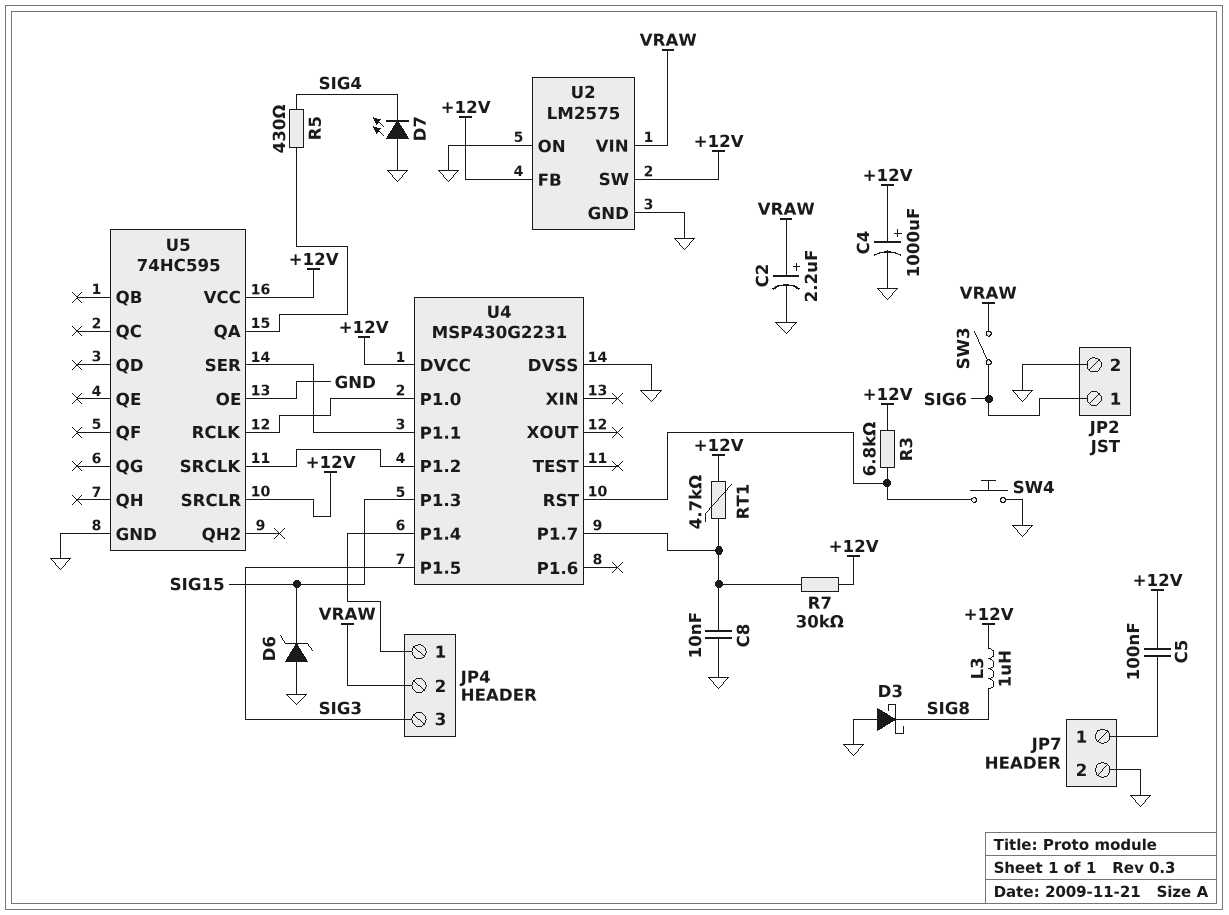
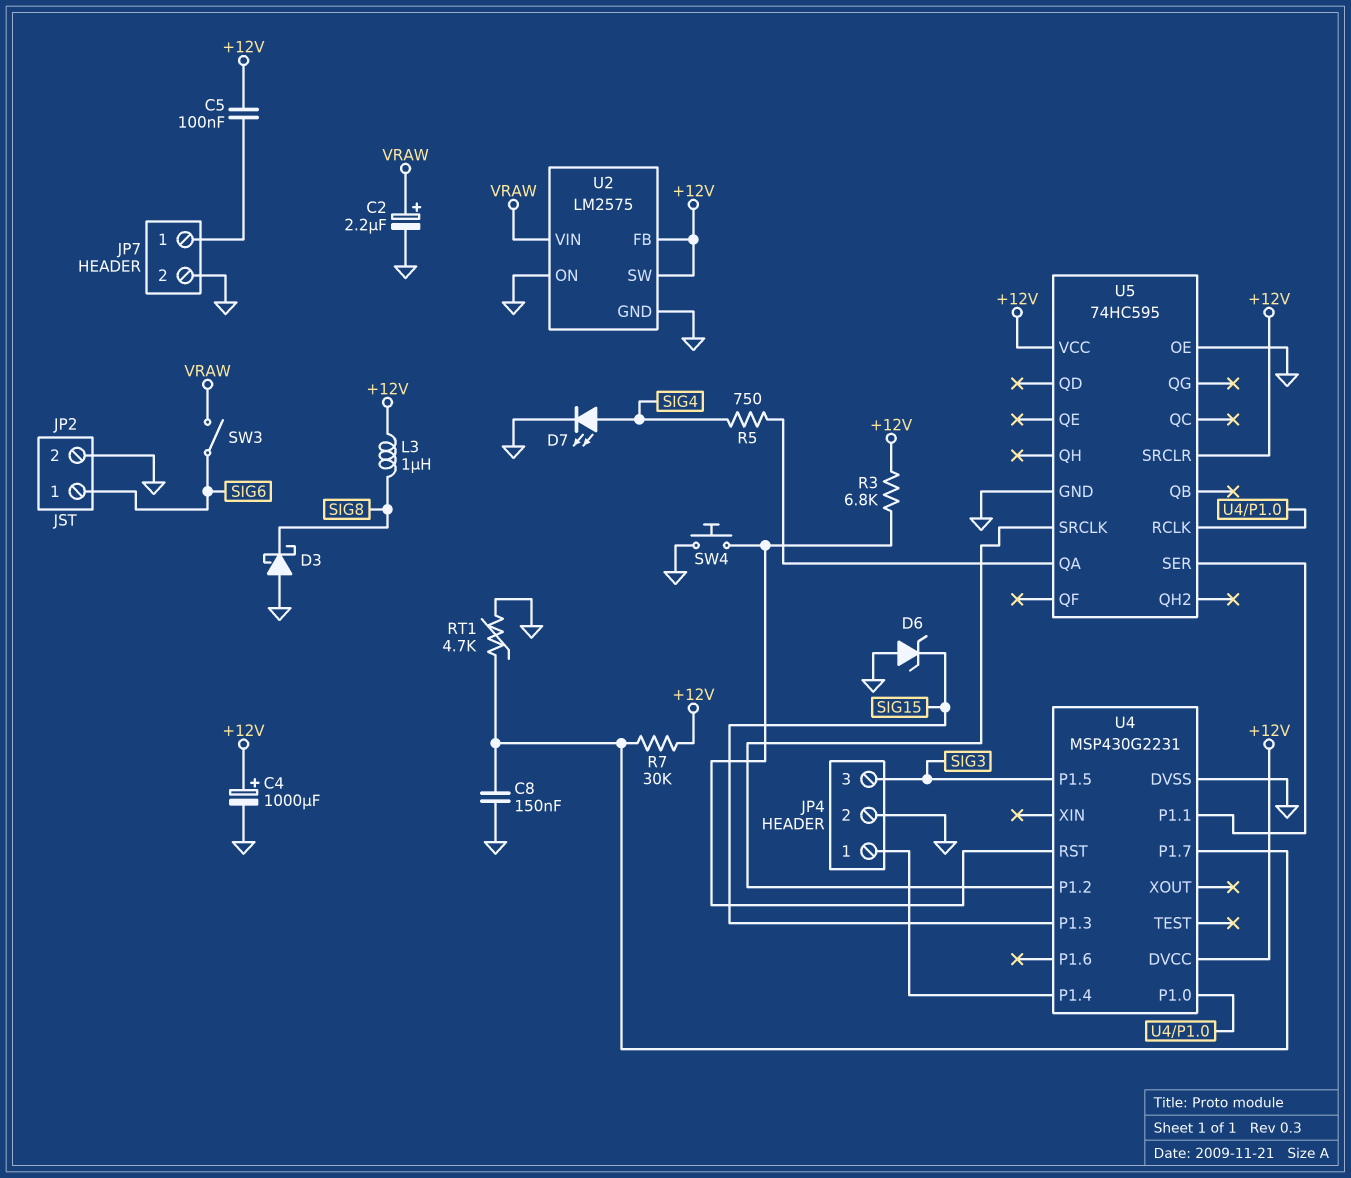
C8: 10nF (GND, U4/P1.7) -> 150nF (GND, U4/P1.7)
D7: LED (A GND, K SIG4) -> LED (A SIG4, K GND)
JP4 pin 2: VRAW -> GND
R5: 430 (SIG4, U5/QA) -> 750 (SIG4, U5/QA)
RT1: 4.7k (+12V, U4/P1.7) -> 4.7k (GND, U4/P1.7)

